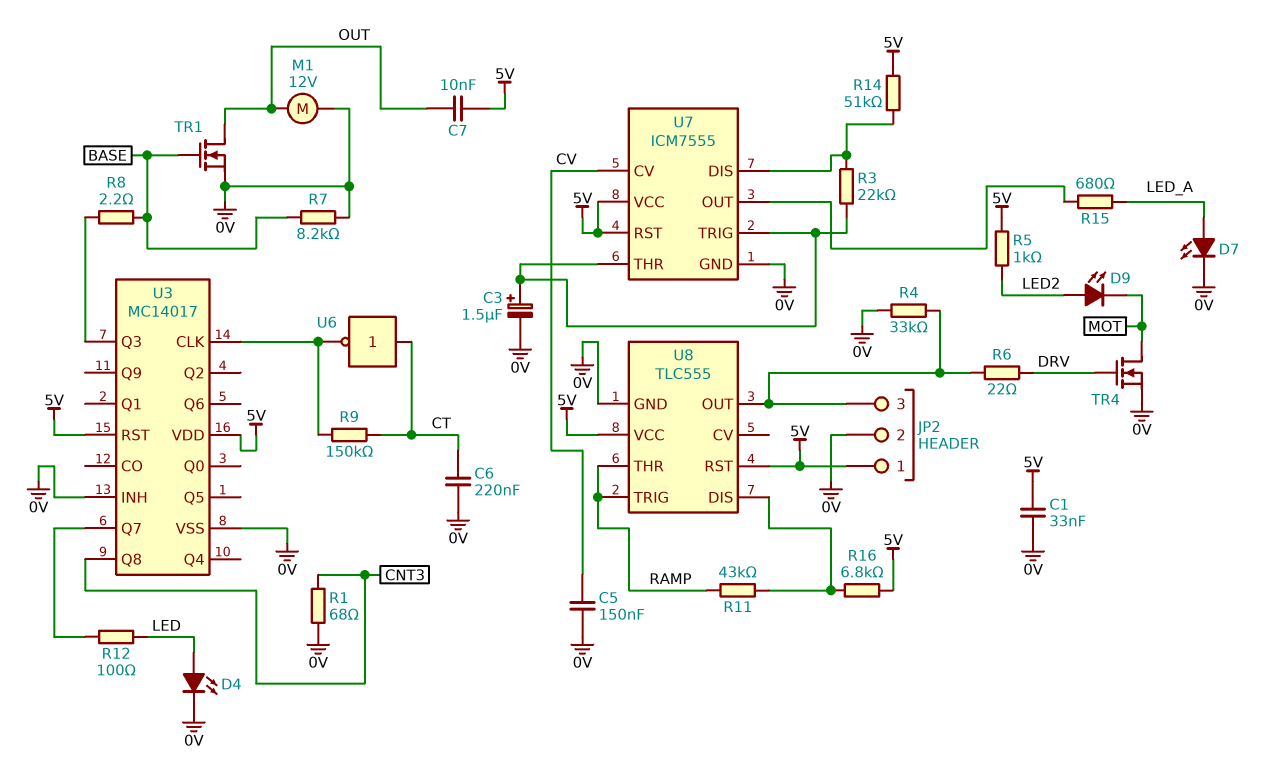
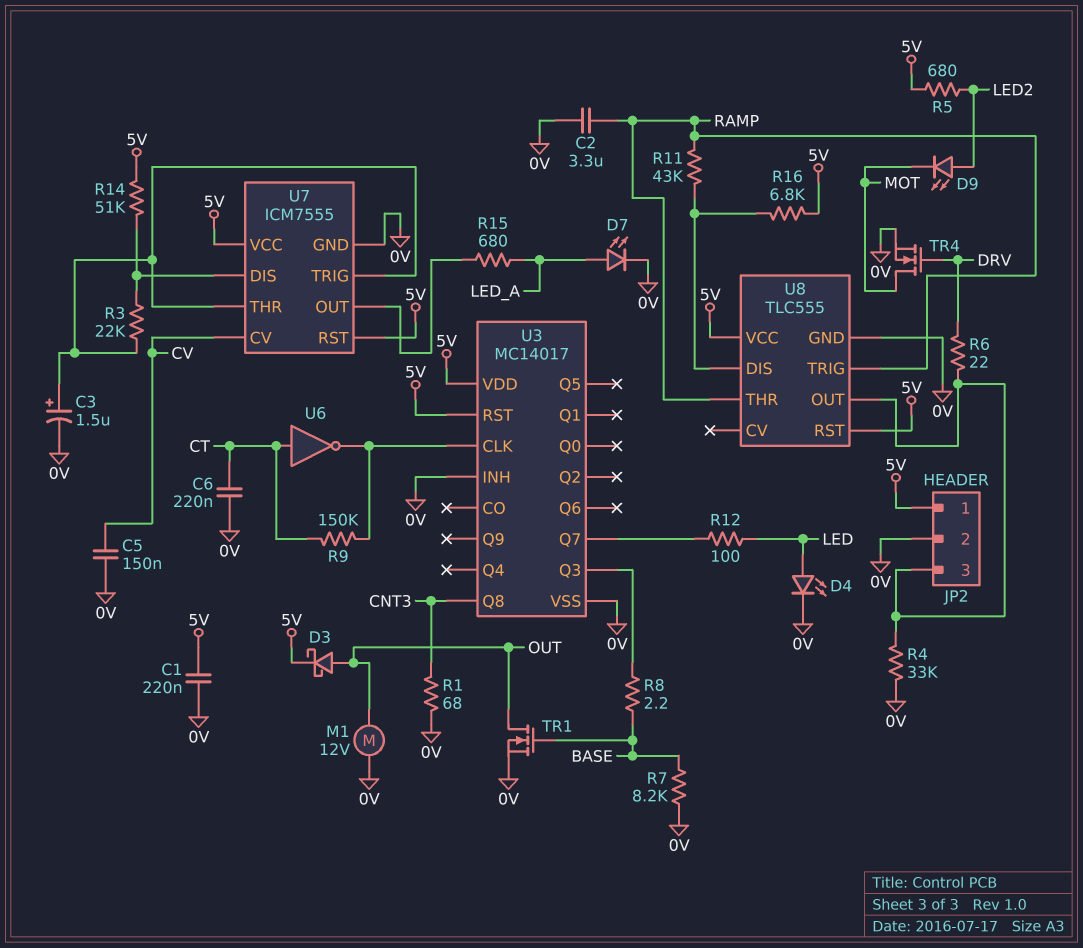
C1: 33nF (0V, 5V) -> 220nF (0V, 5V)
C2: none -> 3.3uF (0V, RAMP)
C7: 10nF (5V, OUT) -> none
D3: none -> schottky (A OUT, K 5V)
R5: 1k (5V, LED2) -> 680 (5V, LED2)

